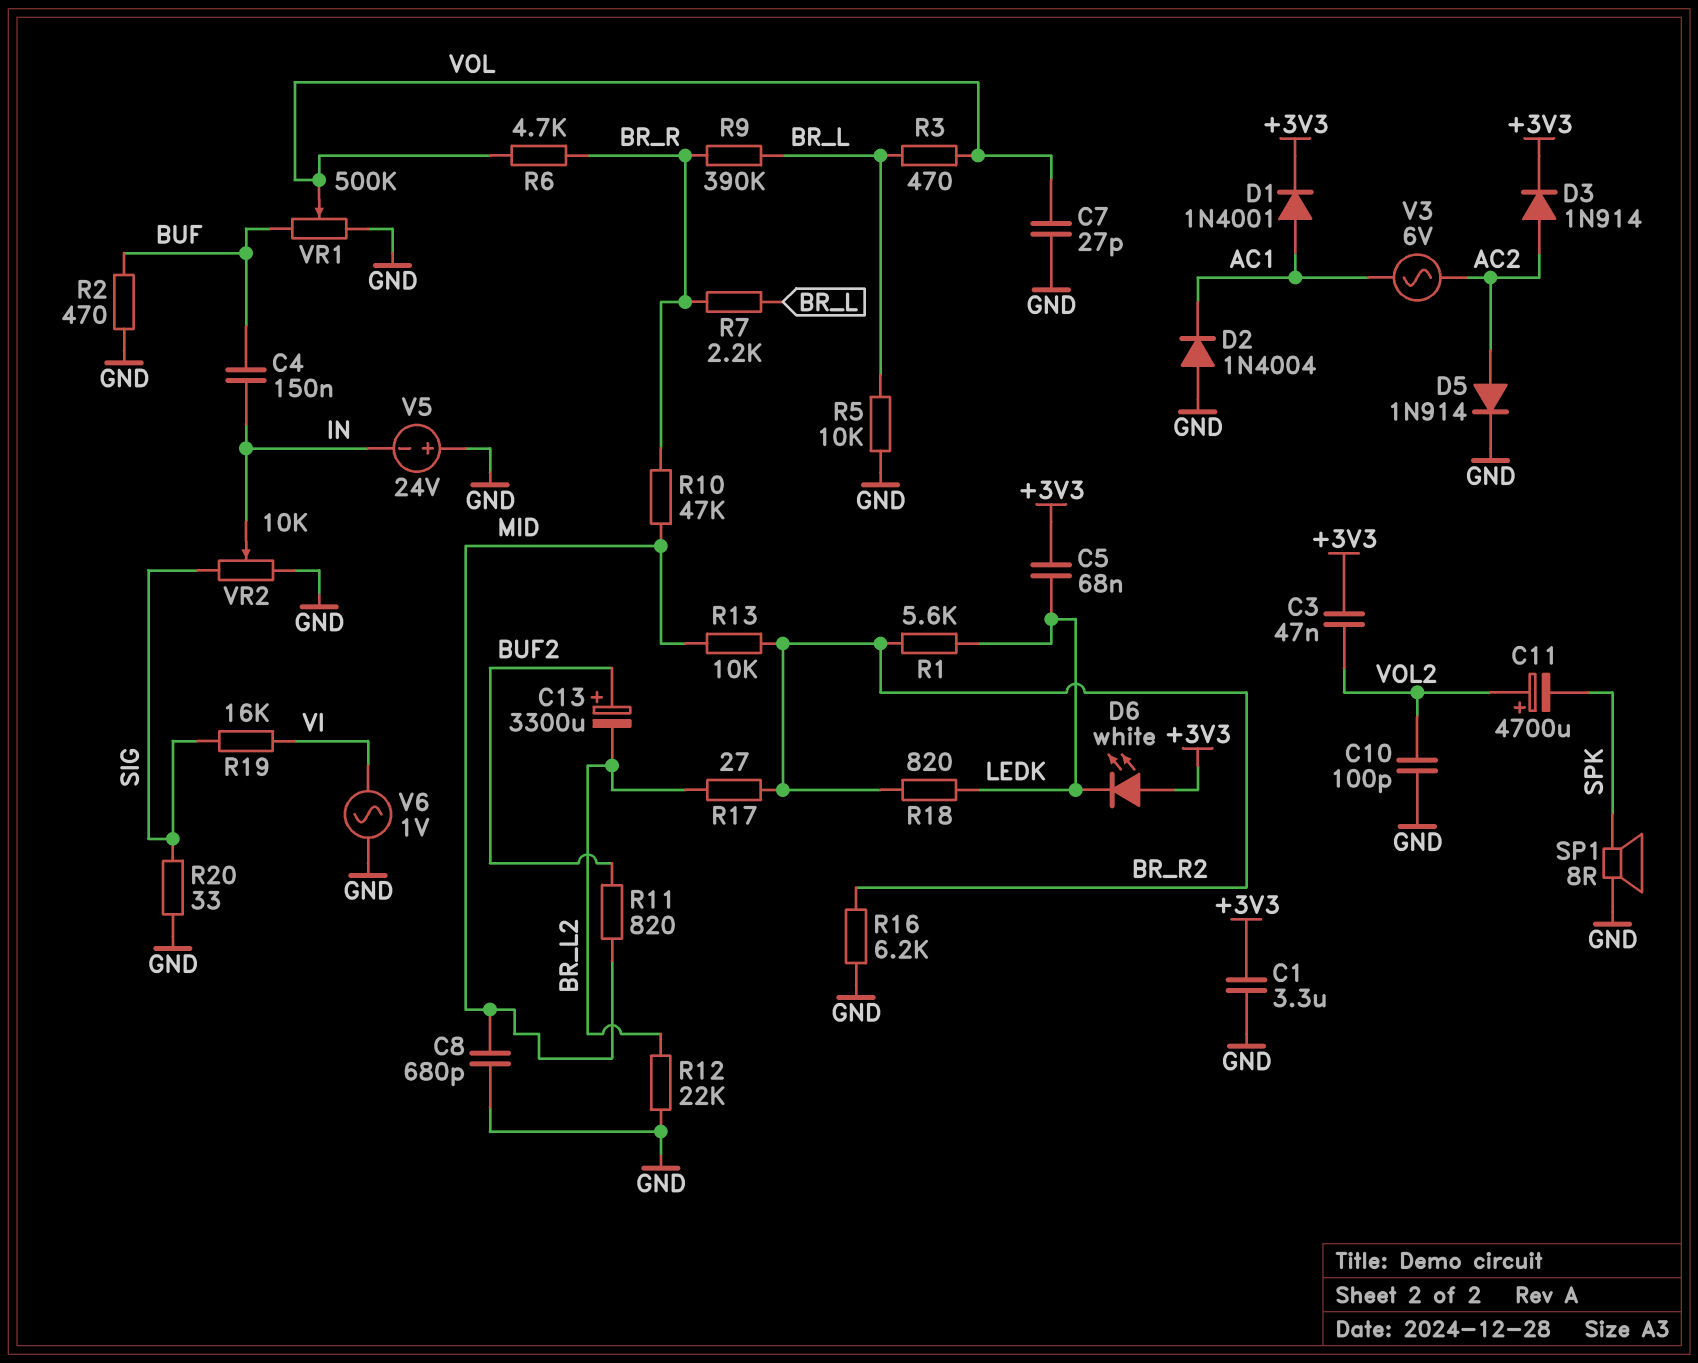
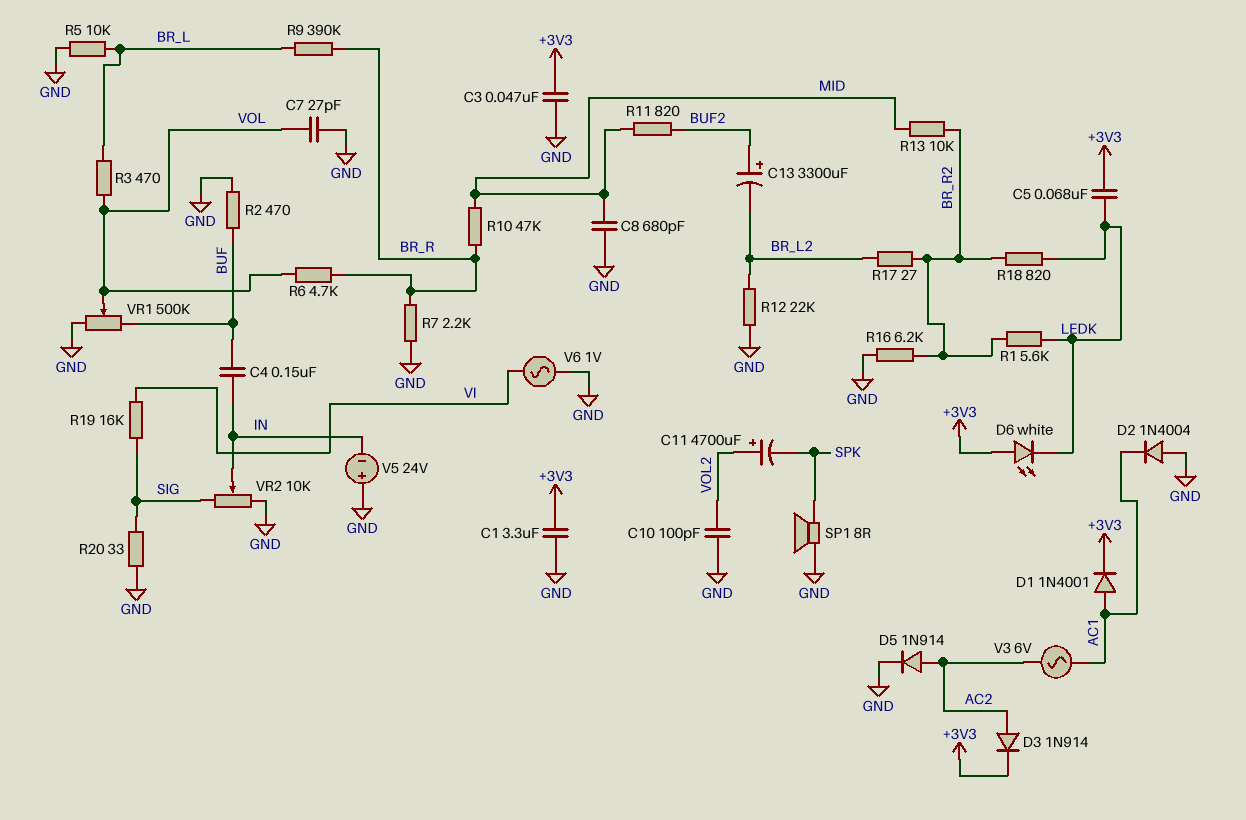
C3: 47nF (+3V3, VOL2) -> 47nF (+3V3, GND)
R7: 2.2k (BR_L, BR_R) -> 2.2k (BR_R, GND)

